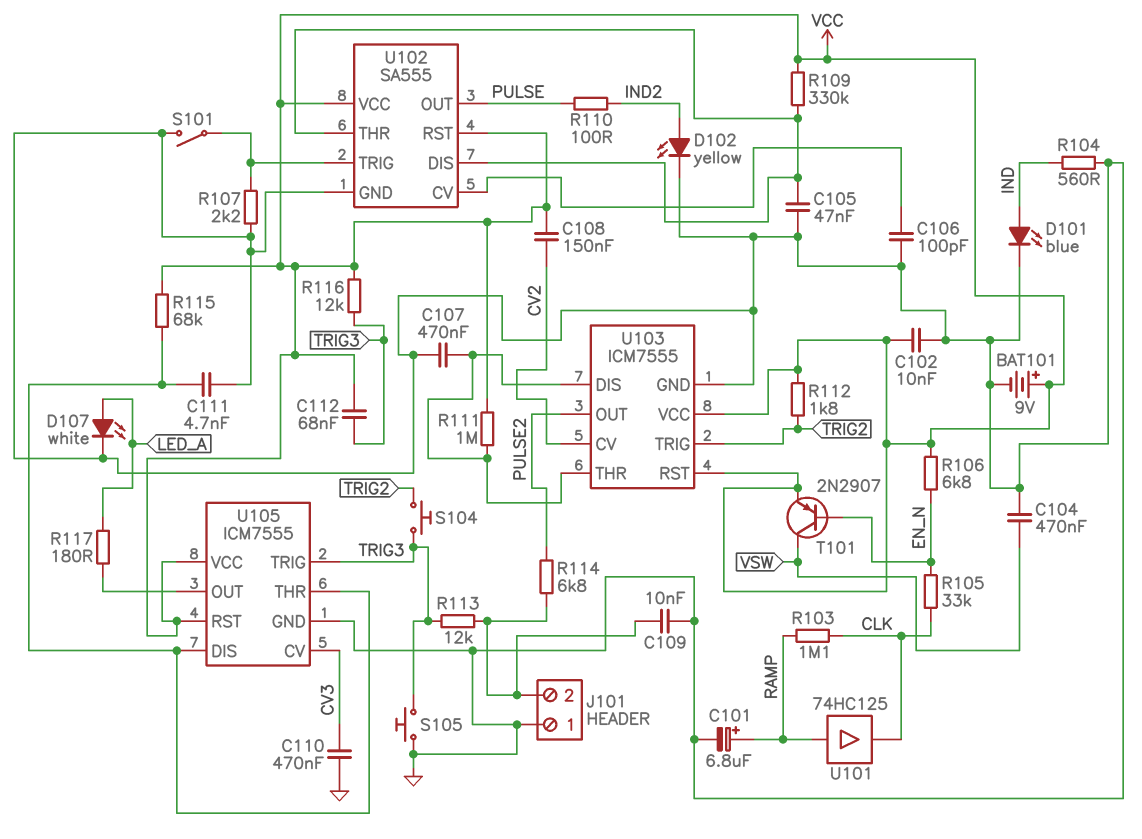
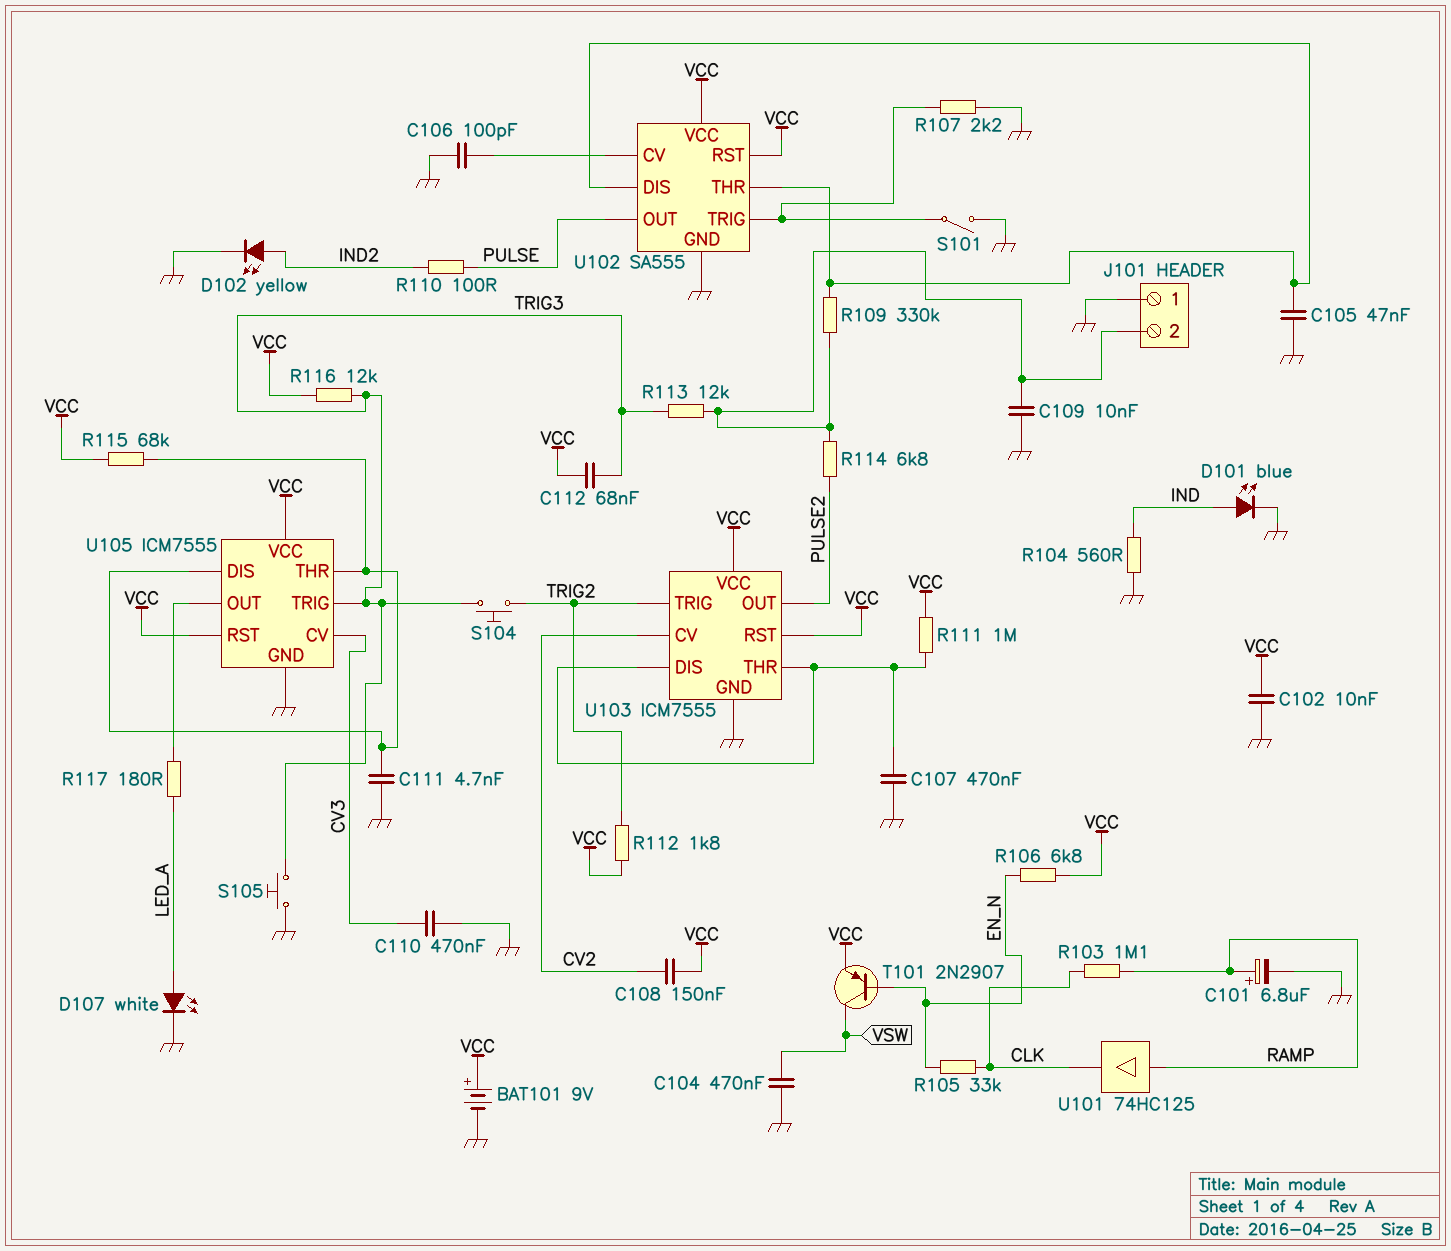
R109: 330k (U102/DIS, VCC) -> 330k (J101/2, U102/DIS)

